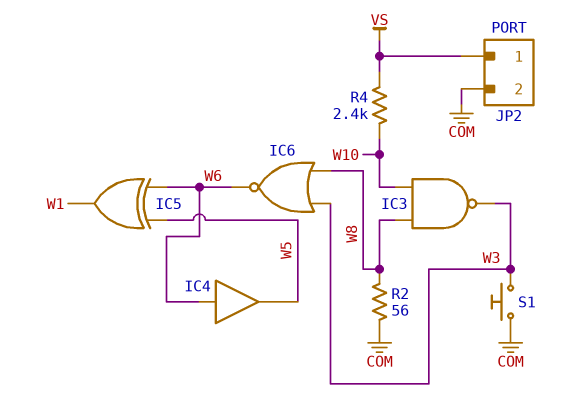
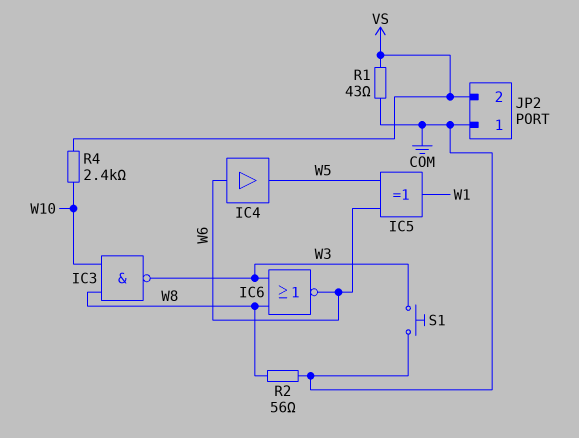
JP2 pin 1: VS -> COM
JP2 pin 2: COM -> VS
R1: none -> 43 (COM, VS)

